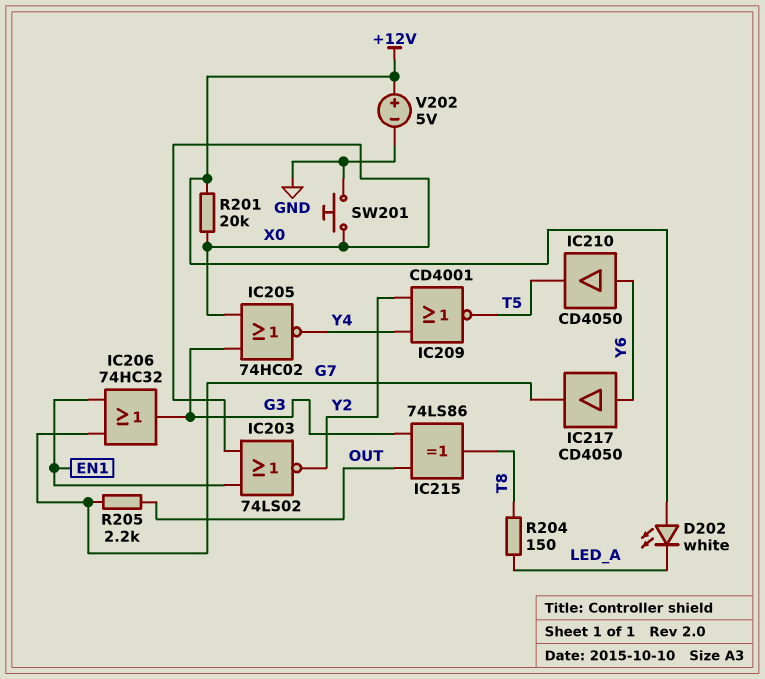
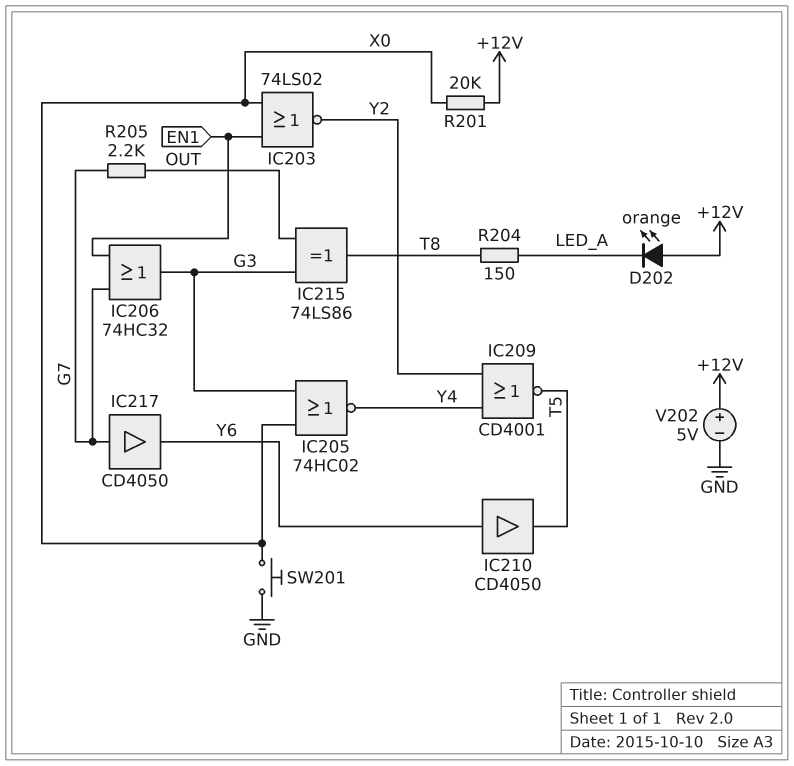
D202: LED white (A +12V, K LED_A) -> LED orange (A +12V, K LED_A)
IC217: buffer CD4050 (in Y6, out G7) -> buffer CD4050 (in G7, out Y6)

